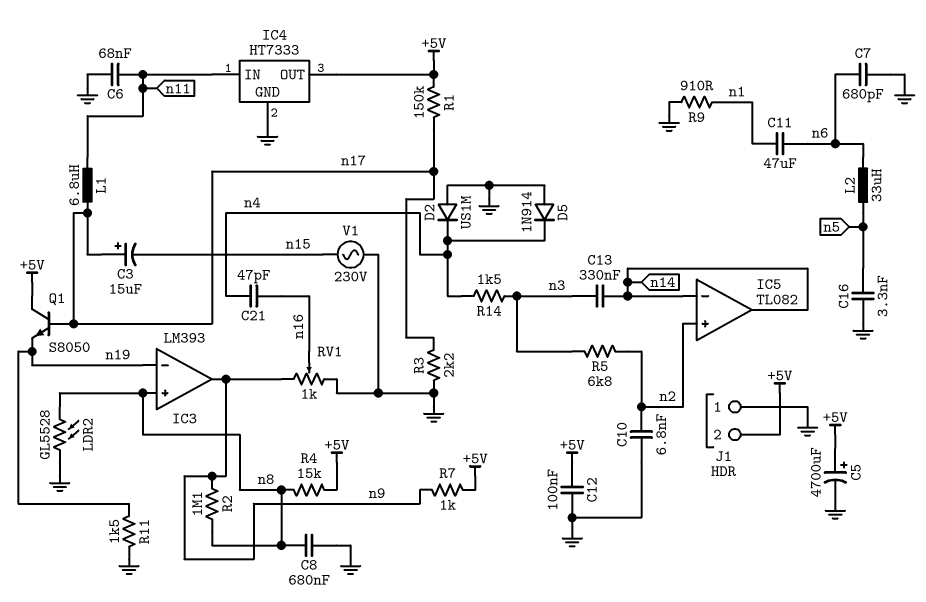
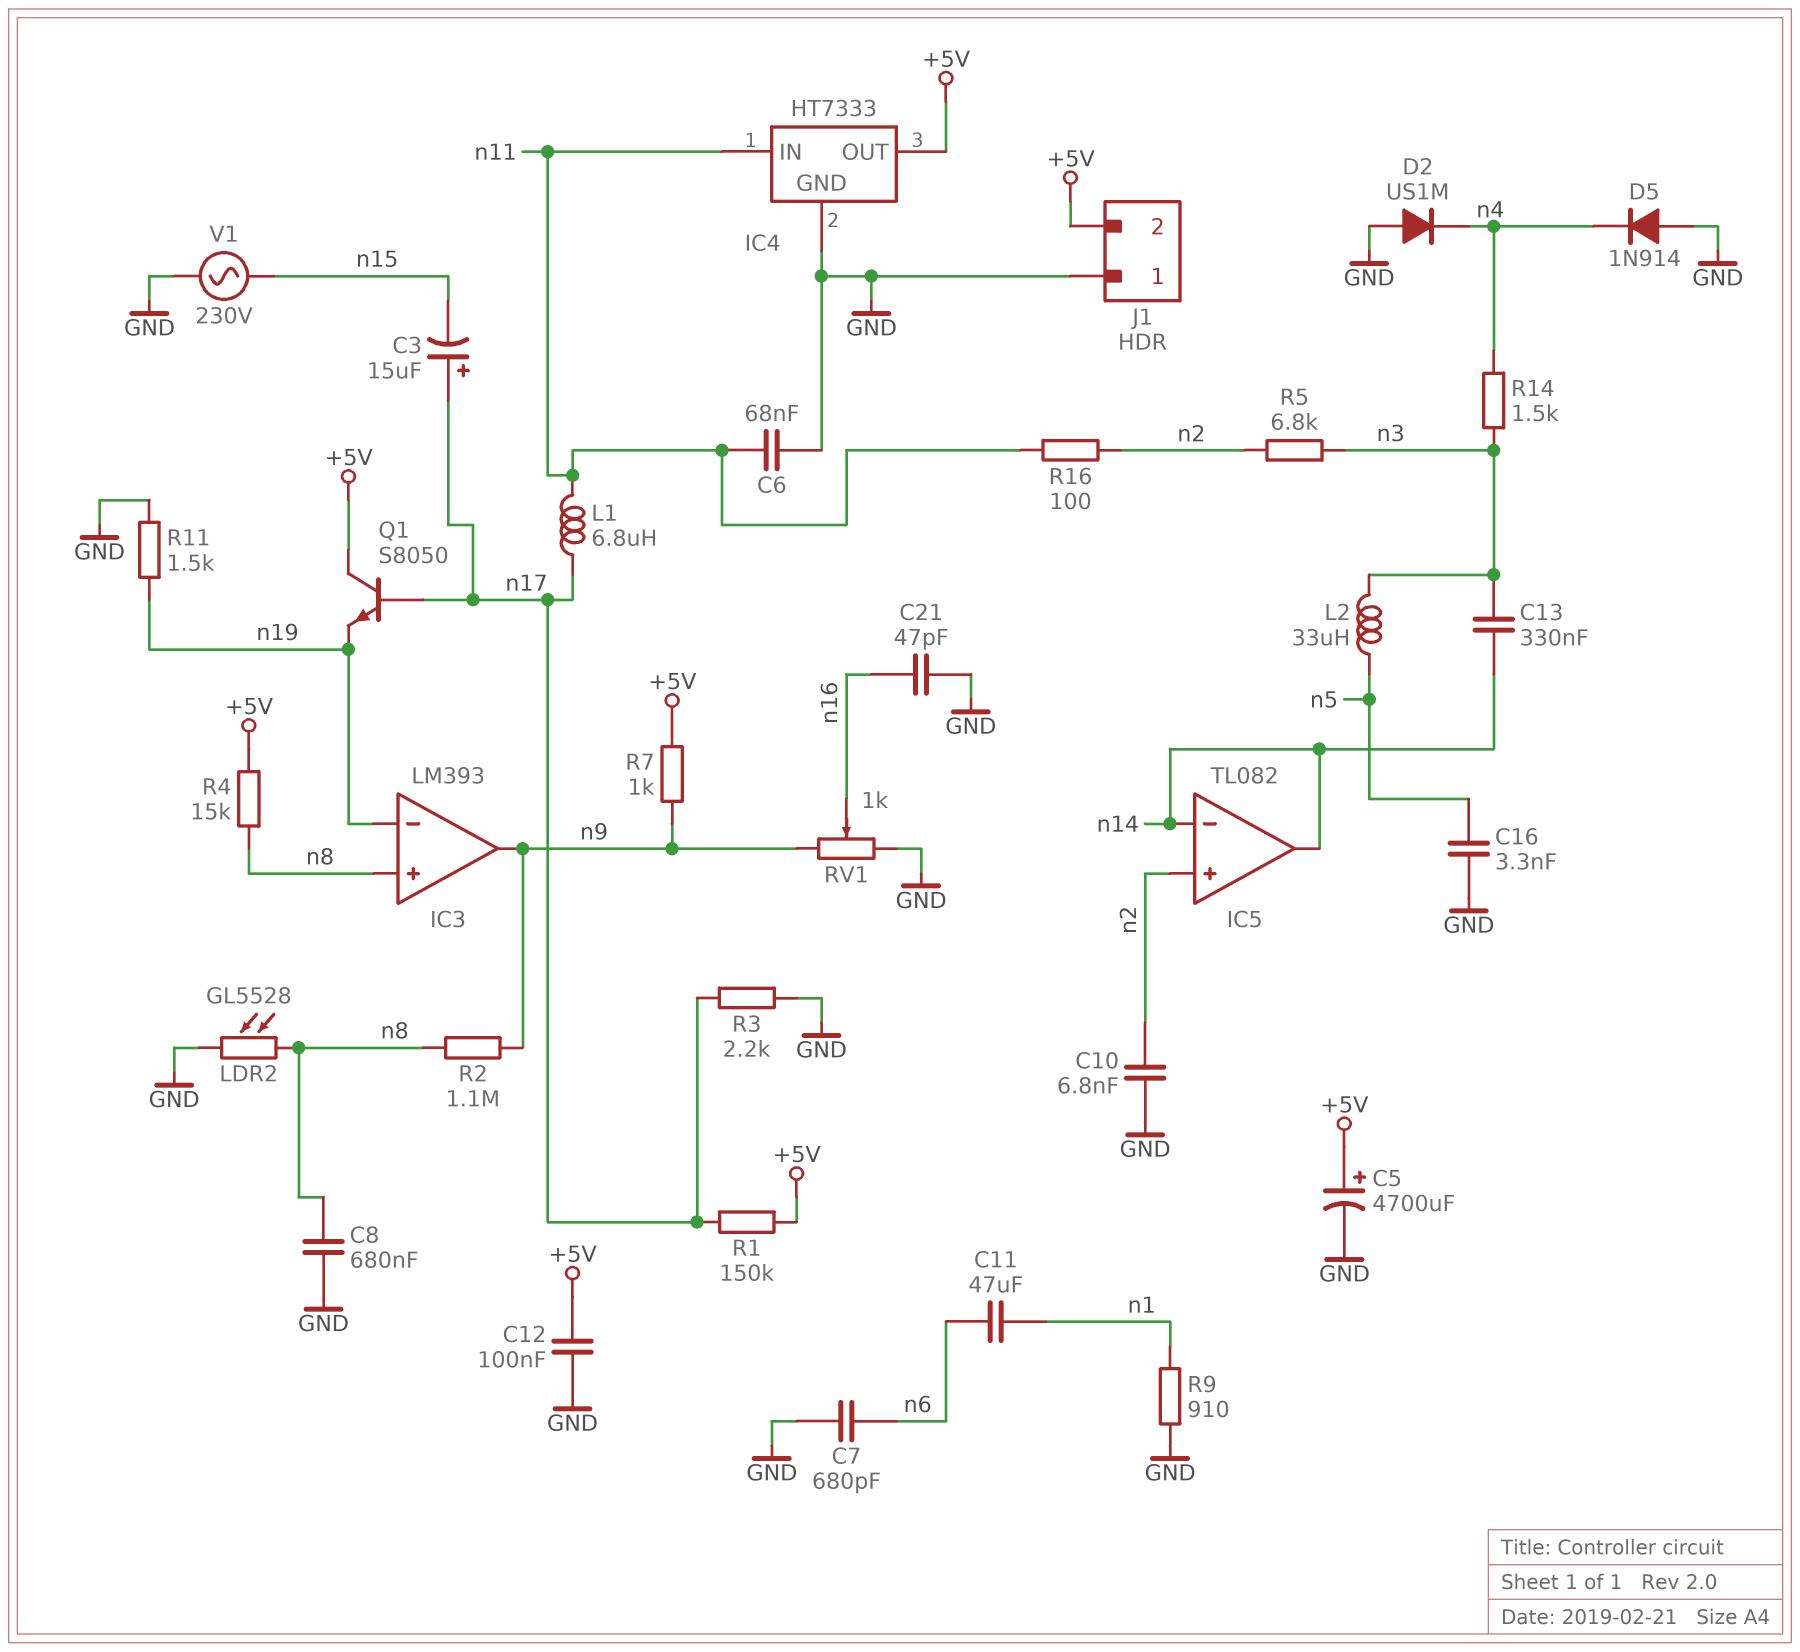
C21: 47pF (n4, n16) -> 47pF (GND, n16)
L2: 33uH (n5, n6) -> 33uH (n3, n5)
R16: none -> 100 (n2, n11)

